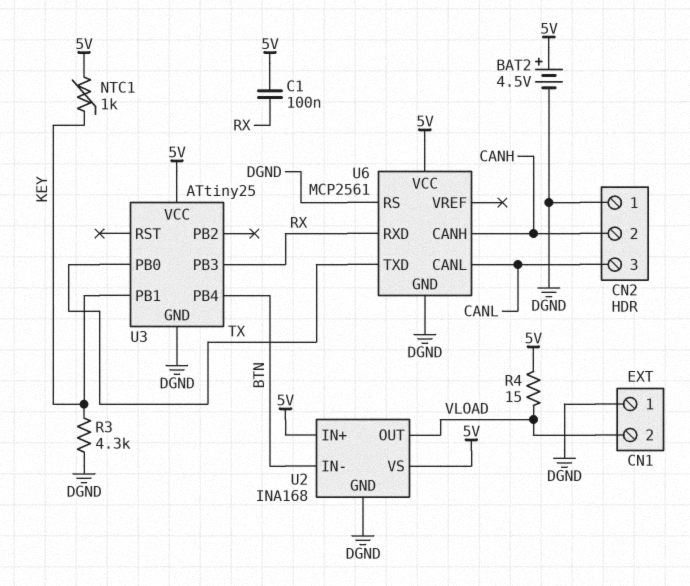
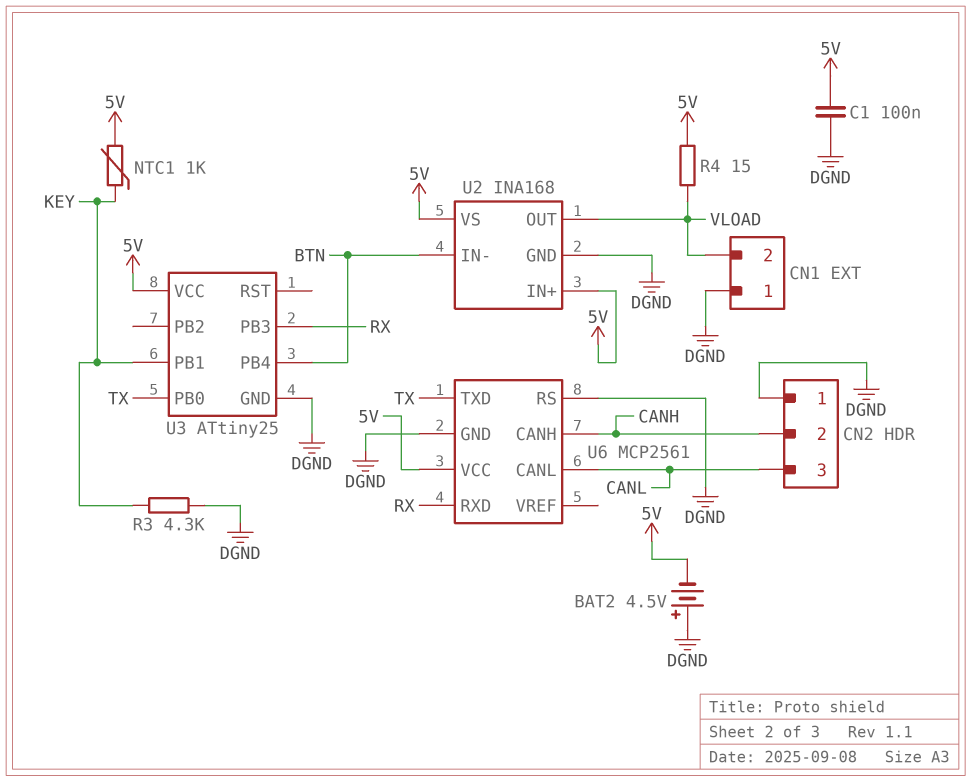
BAT2: 4.5V (plus 5V, minus DGND) -> 4.5V (plus DGND, minus 5V)
C1: 100nF (5V, RX) -> 100nF (5V, DGND)

